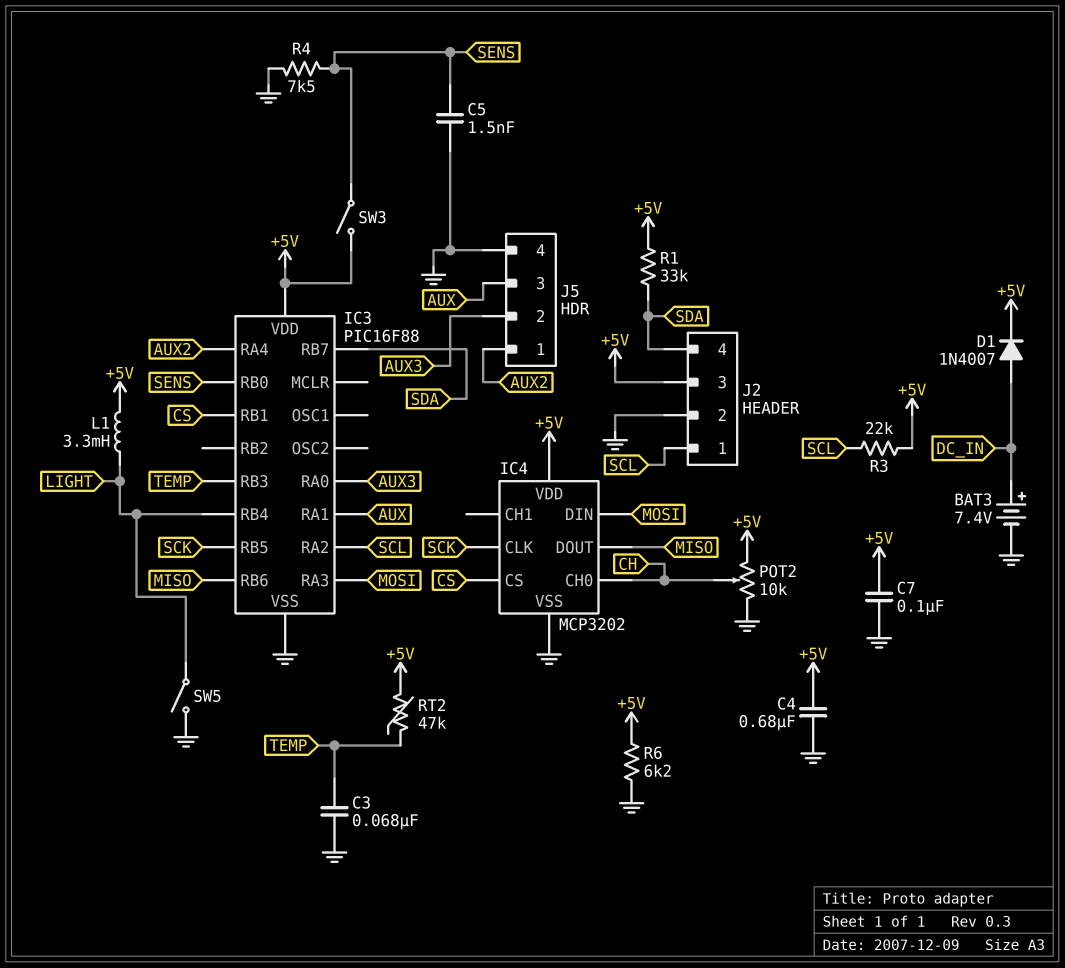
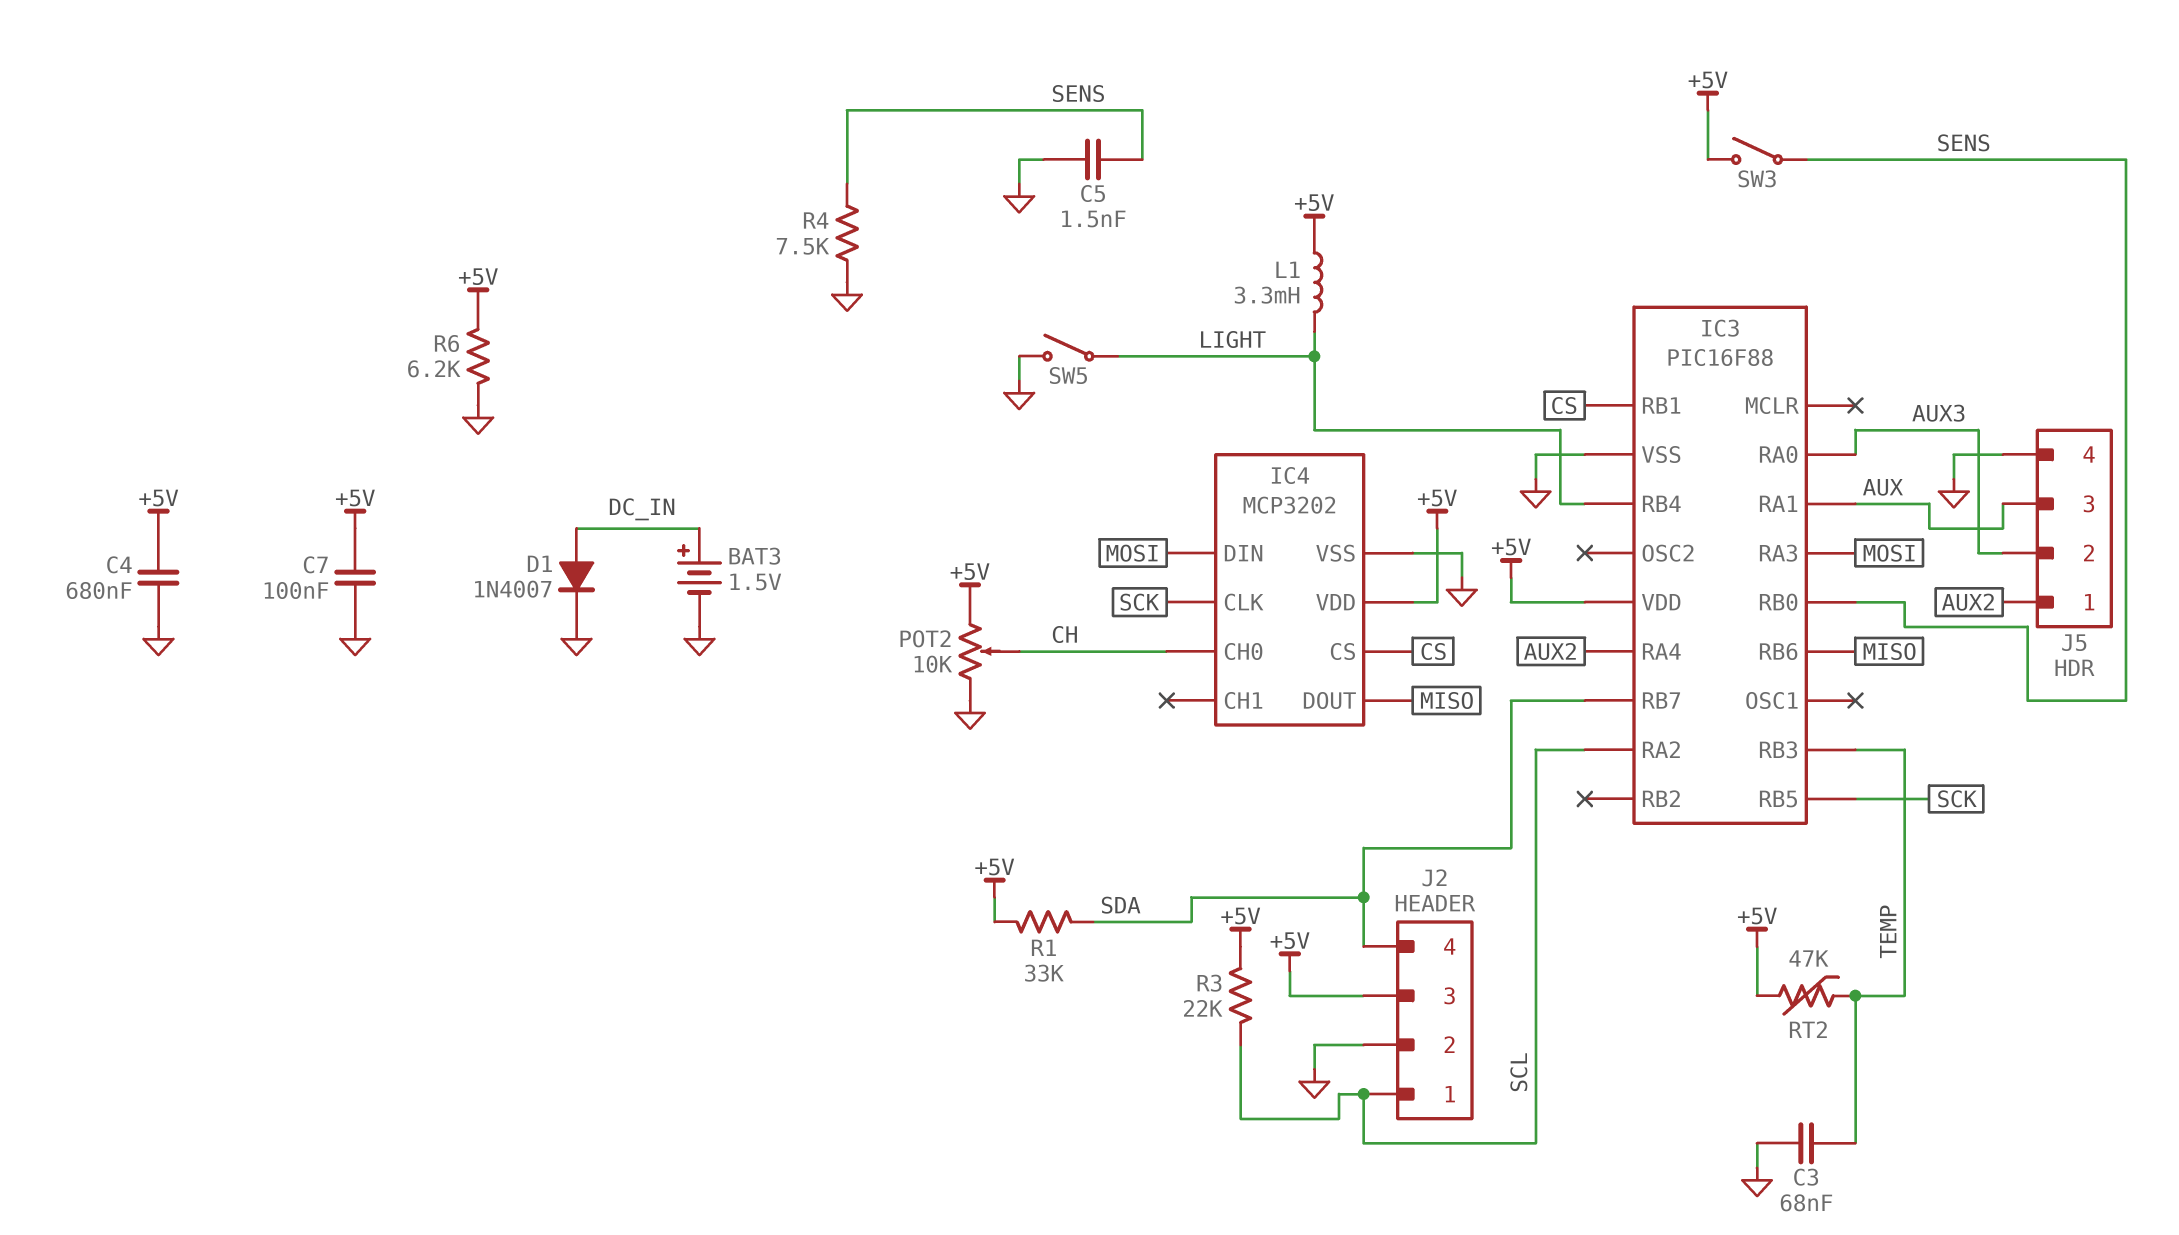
BAT3: 7.4V (plus DC_IN, minus GND) -> 1.5V (plus DC_IN, minus GND)
D1: diode 1N4007 (A DC_IN, K +5V) -> diode 1N4007 (A DC_IN, K GND)

